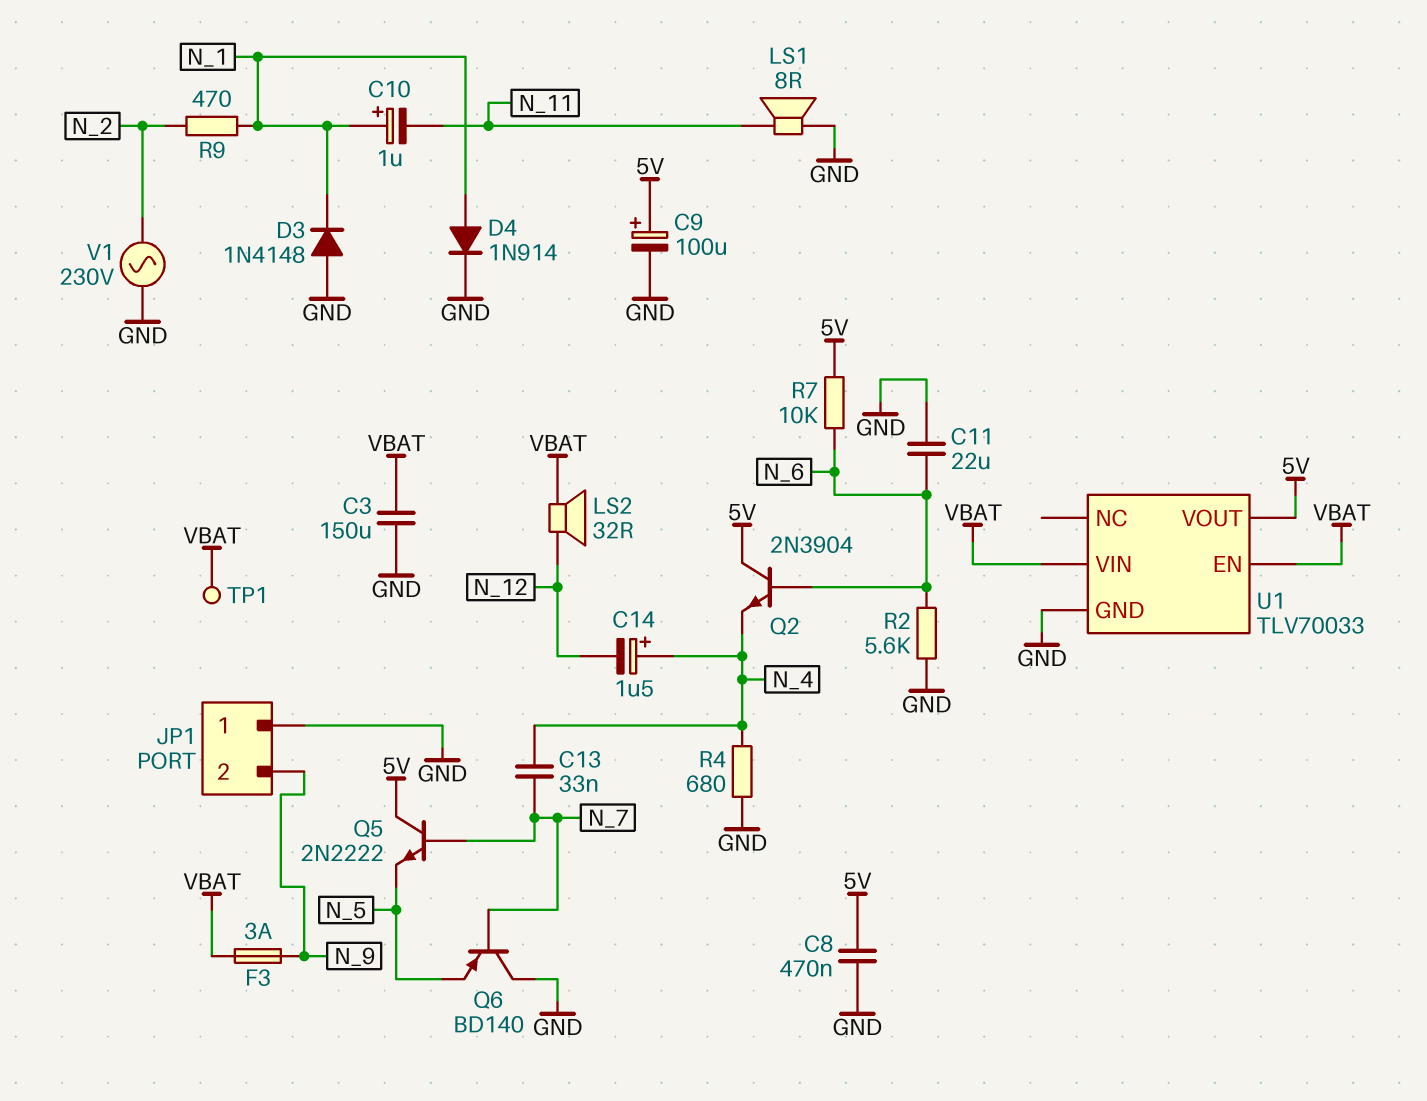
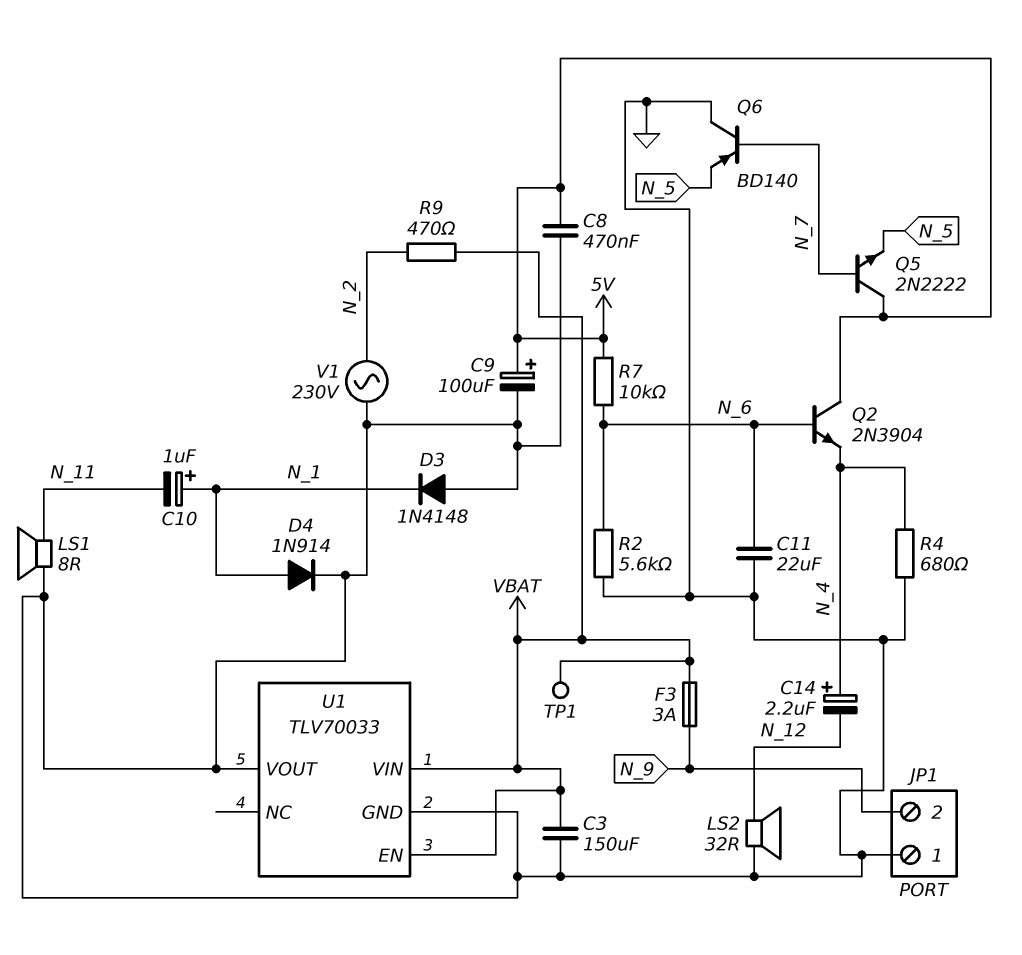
C13: 33nF (N_4, N_7) -> none
C14: 1.5uF (plus N_4, minus N_12) -> 2.2uF (plus N_4, minus N_12)
LS2: speaker 32R (N_12, VBAT) -> speaker 32R (GND, N_12)
R9: 470 (N_1, N_2) -> 470 (N_2, VBAT)
U1 pin VOUT: 5V -> GND

